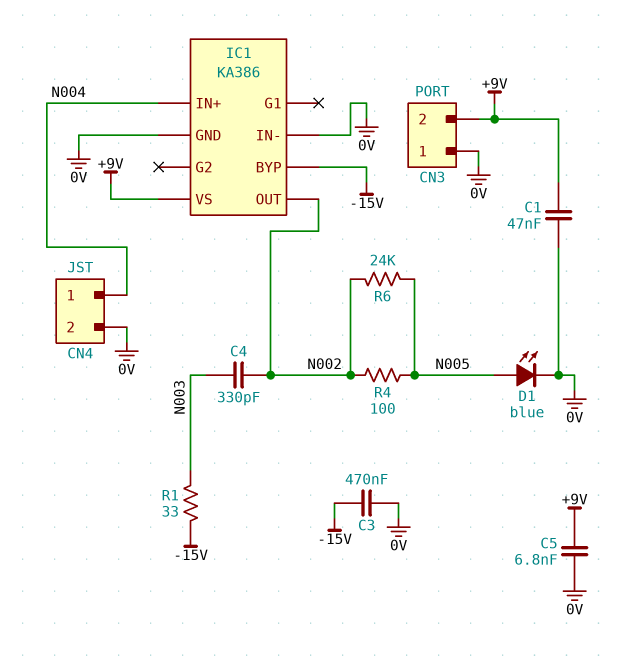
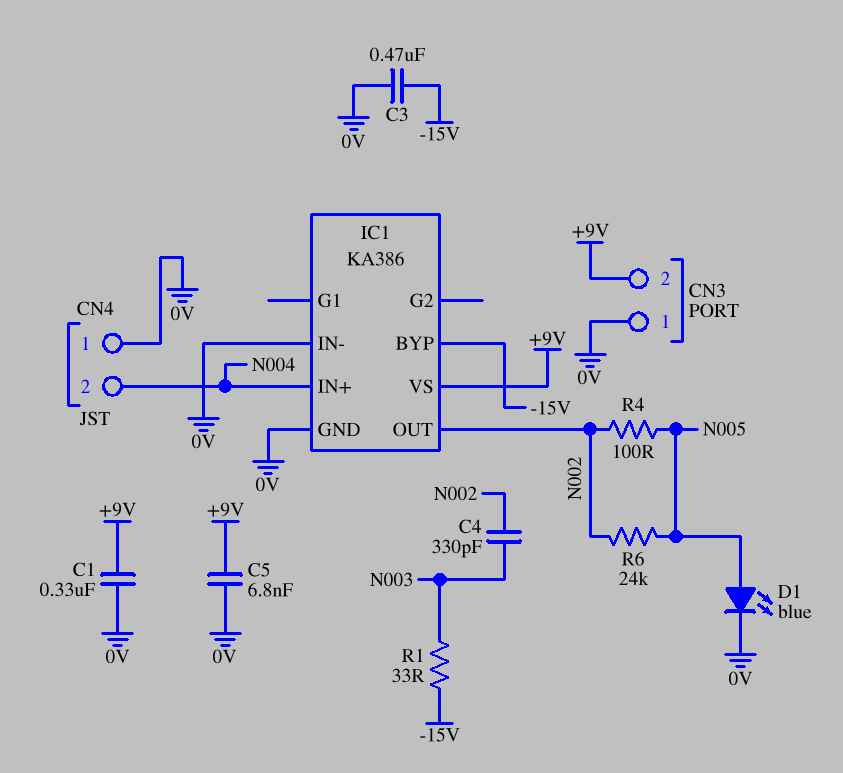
C1: 47nF (+9V, 0V) -> 330nF (+9V, 0V)
CN4 pin 1: N004 -> 0V
CN4 pin 2: 0V -> N004

